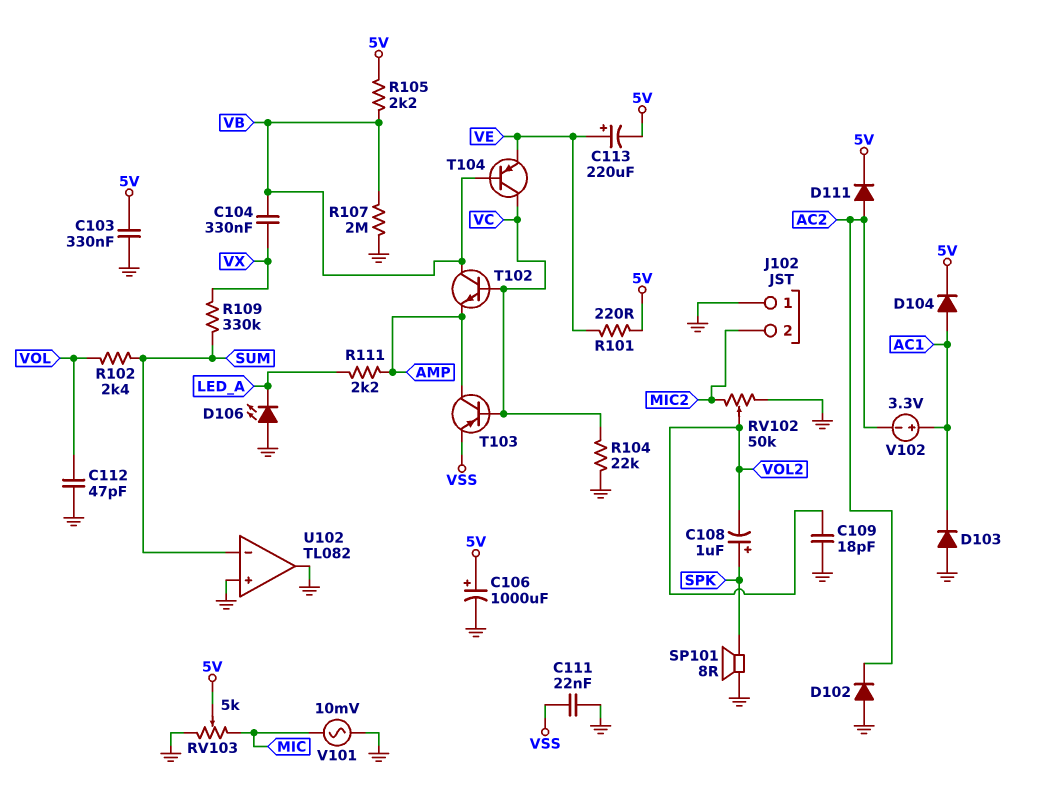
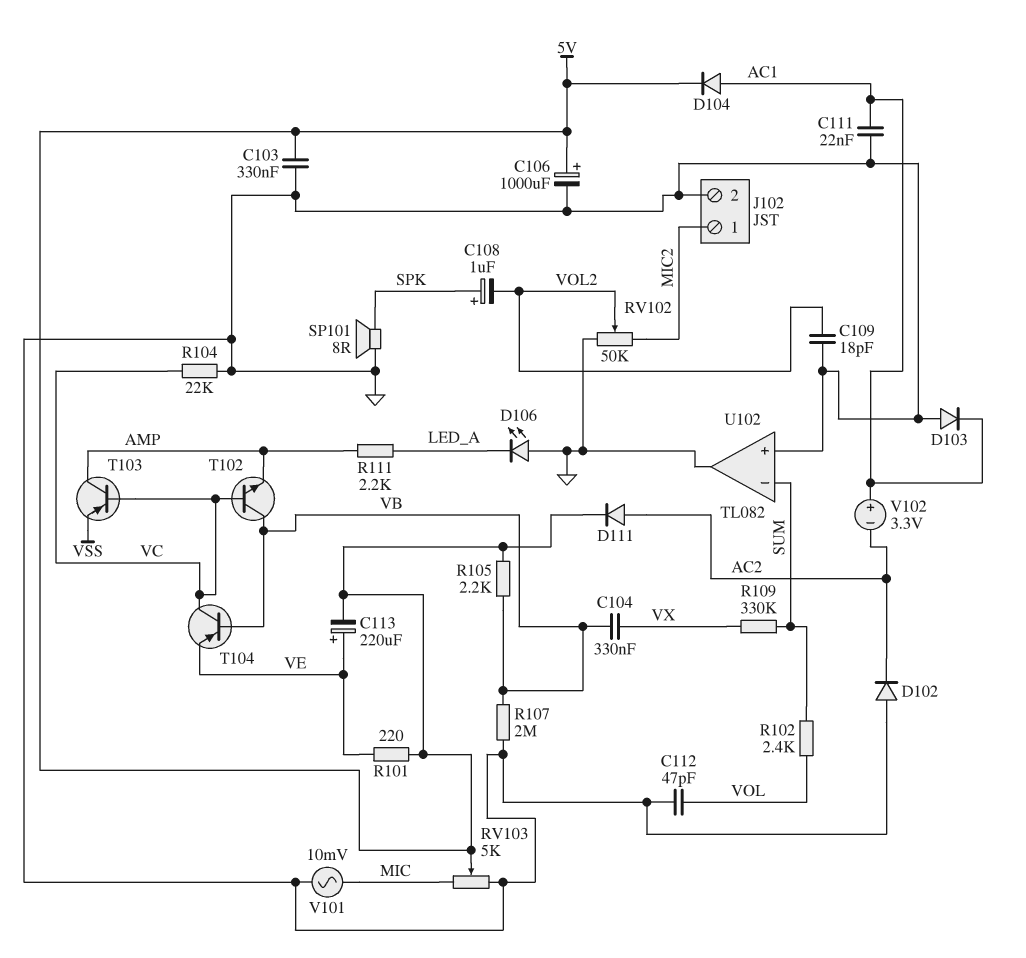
C111: 22nF (GND, VSS) -> 22nF (AC1, GND)
J102 pin 1: GND -> MIC2
J102 pin 2: MIC2 -> GND

